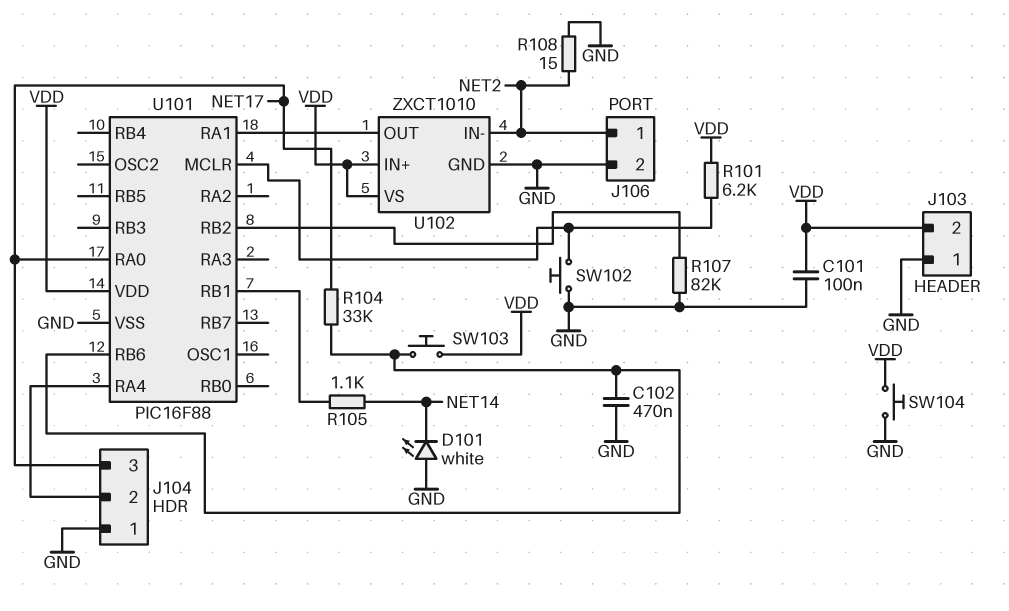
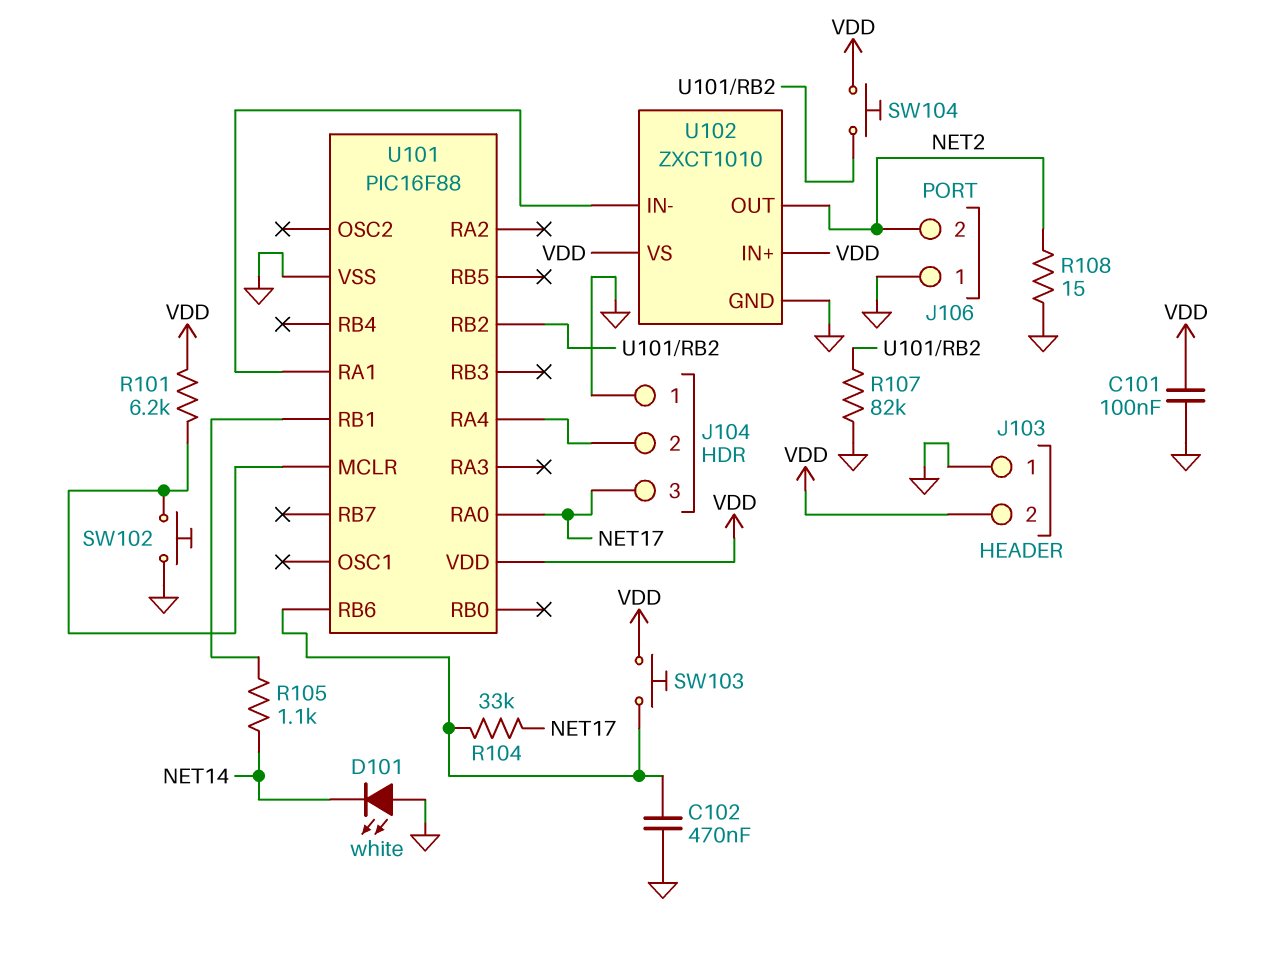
J106 pin 1: NET2 -> GND
J106 pin 2: GND -> NET2
SW104: button (GND, VDD) -> button (U101/RB2, VDD)
U102 pin IN-: NET2 -> U101/RA1
U102 pin OUT: U101/RA1 -> NET2

